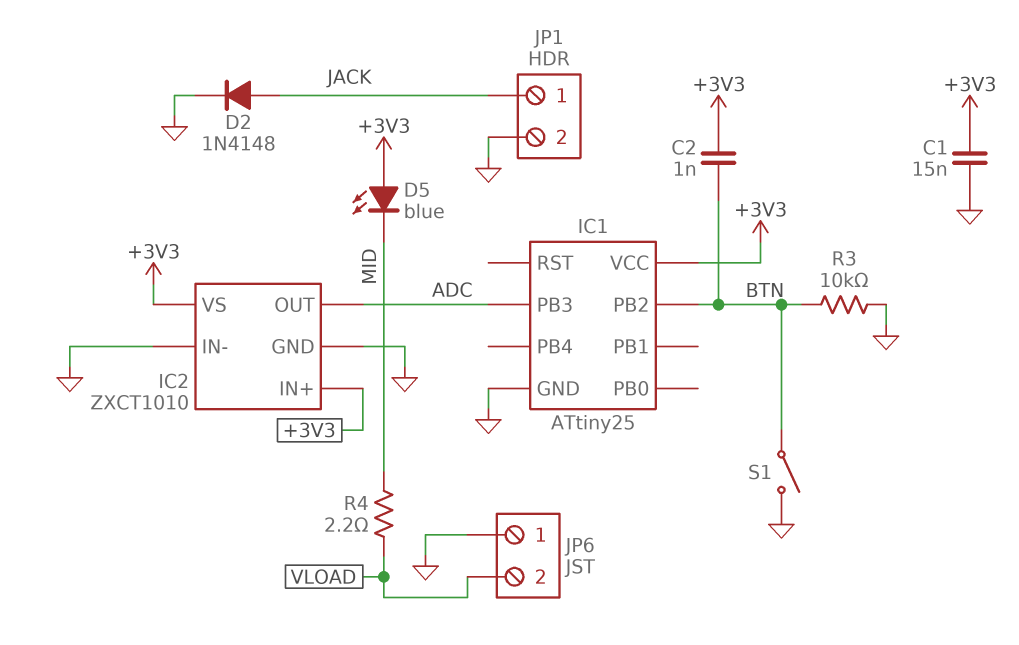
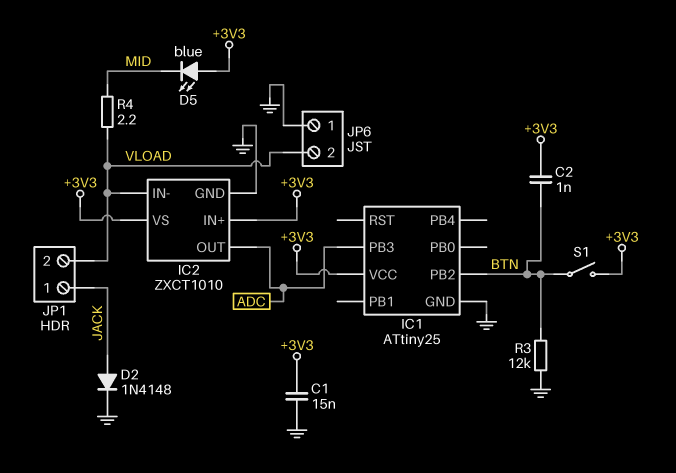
IC2 pin IN-: GND -> VLOAD
JP1 pin 2: GND -> VLOAD
R3: 10k (BTN, GND) -> 12k (BTN, GND)
S1: switch (BTN, GND) -> switch (+3V3, BTN)

